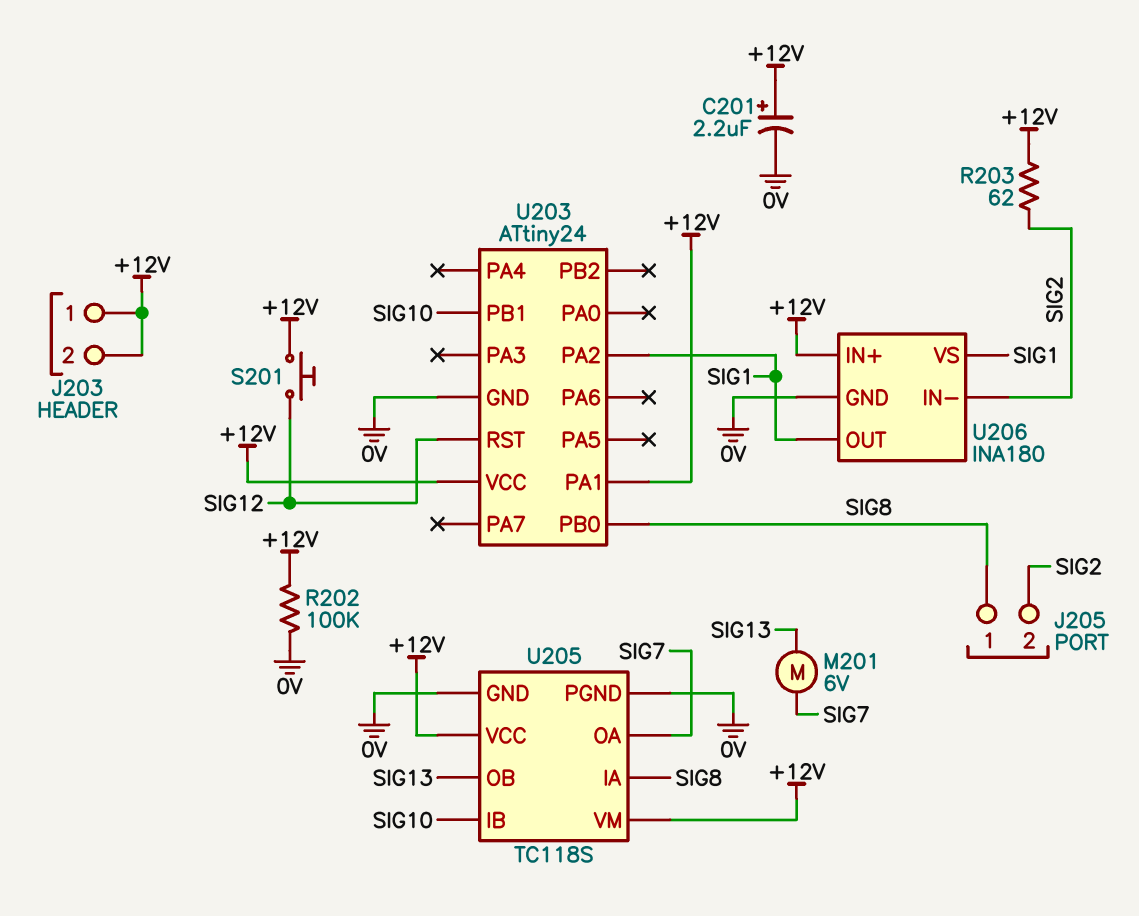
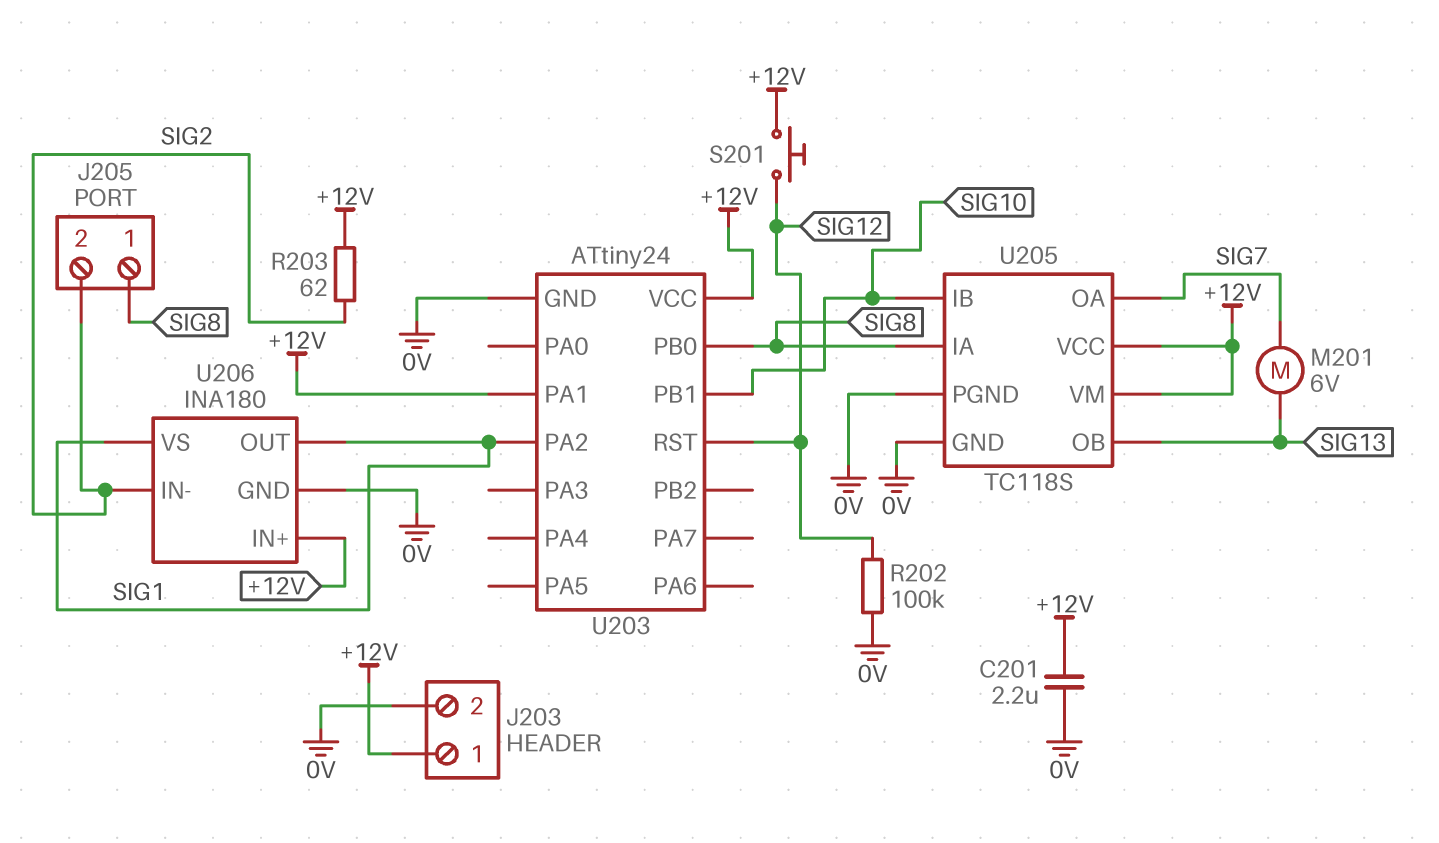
C201: 2.2uF (plus +12V, minus 0V) -> 2.2uF (+12V, 0V)
J203 pin 2: +12V -> 0V
R202: 100k (+12V, 0V) -> 100k (0V, SIG12)

